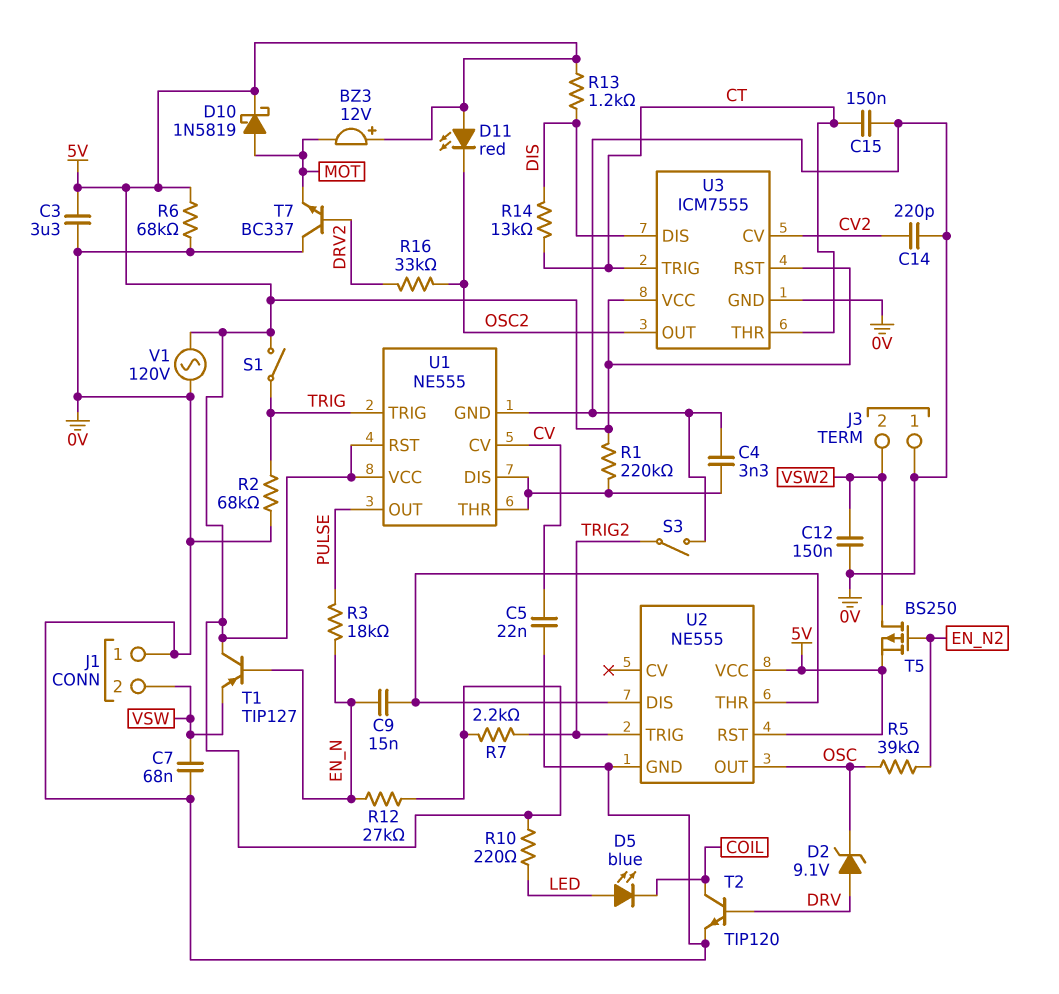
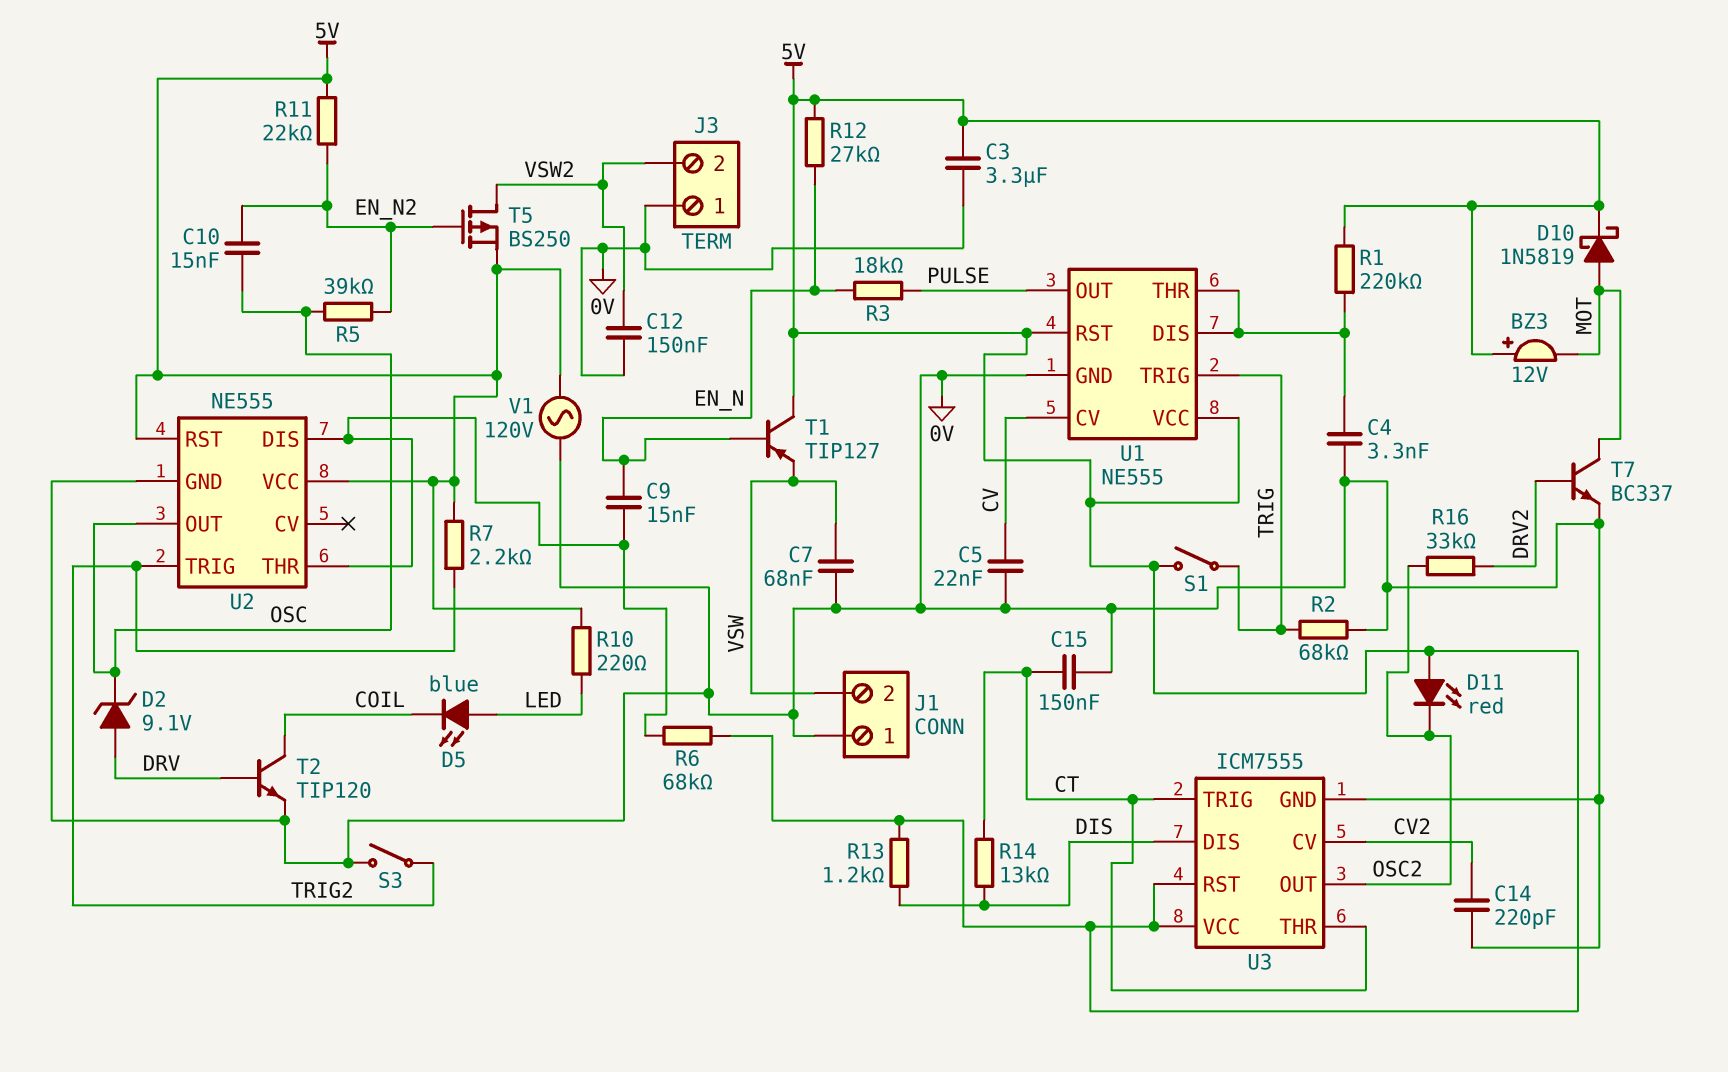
C10: none -> 15nF (EN_N2, OSC)
R6: 68k (0V, 5V) -> 68k (5V, U2/DIS)
R11: none -> 22k (5V, EN_N2)
T7: NPN BC337 (B DRV2, C 0V, E MOT) -> NPN BC337 (B DRV2, C MOT, E 0V)

